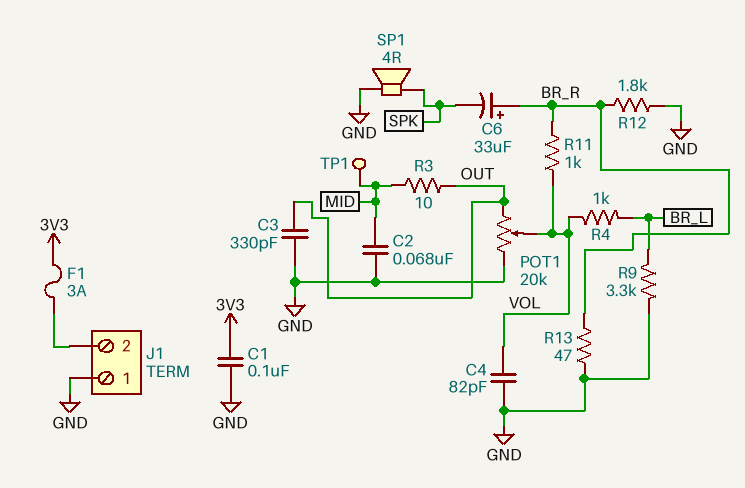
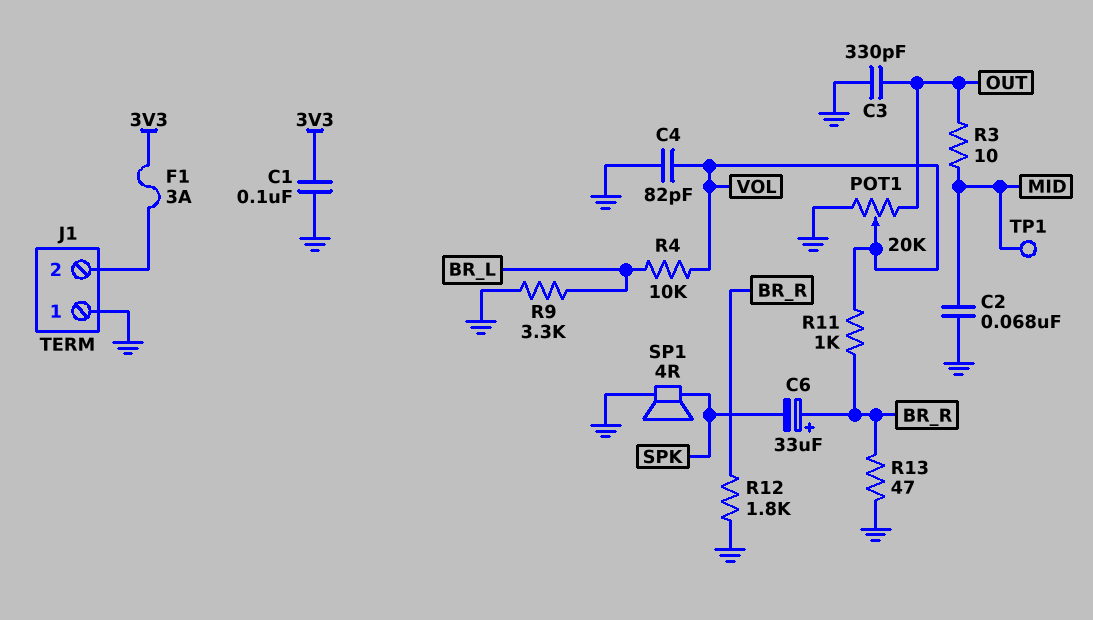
R4: 1k (BR_L, VOL) -> 10k (BR_L, VOL)

